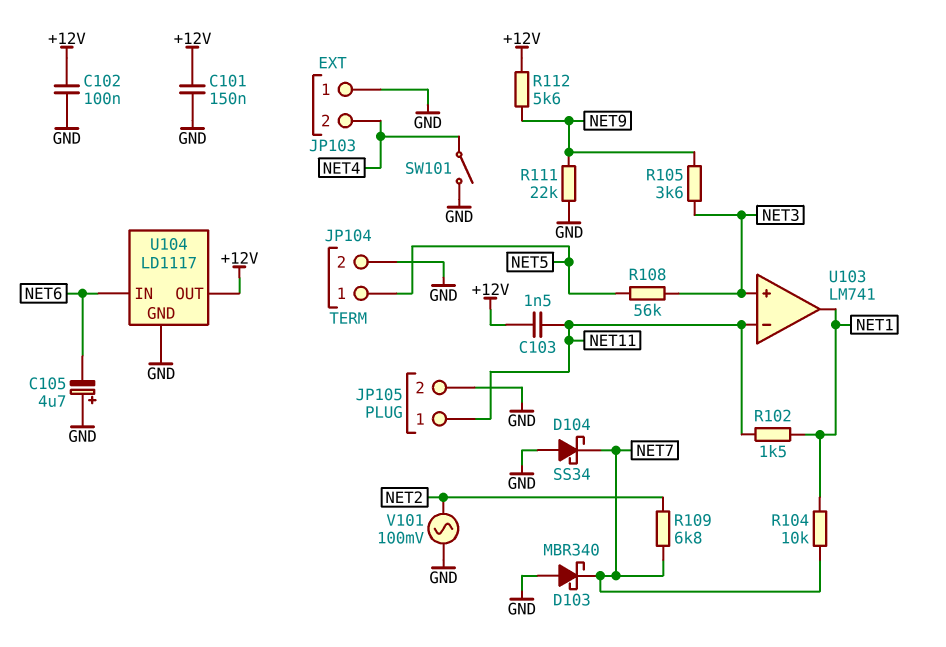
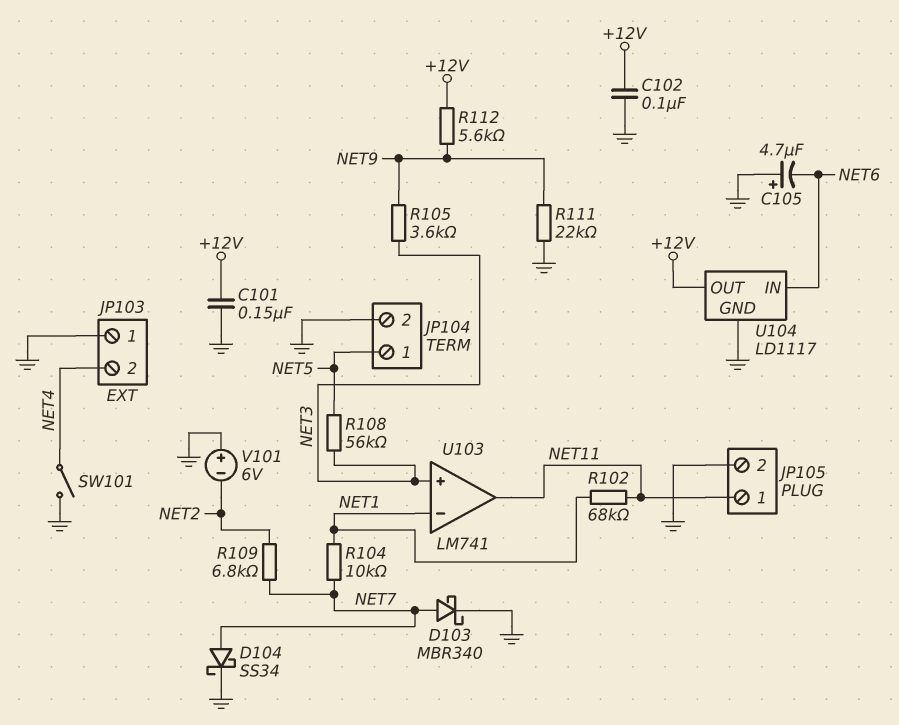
C103: 1.5nF (+12V, NET11) -> none
D103: schottky MBR340 (A GND, K NET7) -> schottky MBR340 (A NET7, K GND)
D104: schottky SS34 (A GND, K NET7) -> schottky SS34 (A NET7, K GND)
R102: 1.5k (NET1, NET11) -> 68k (NET1, NET11)
U103 pin in-: NET11 -> NET1
U103 pin out: NET1 -> NET11
V101: AC 100mV (GND, NET2) -> 6V (plus GND, minus NET2)

